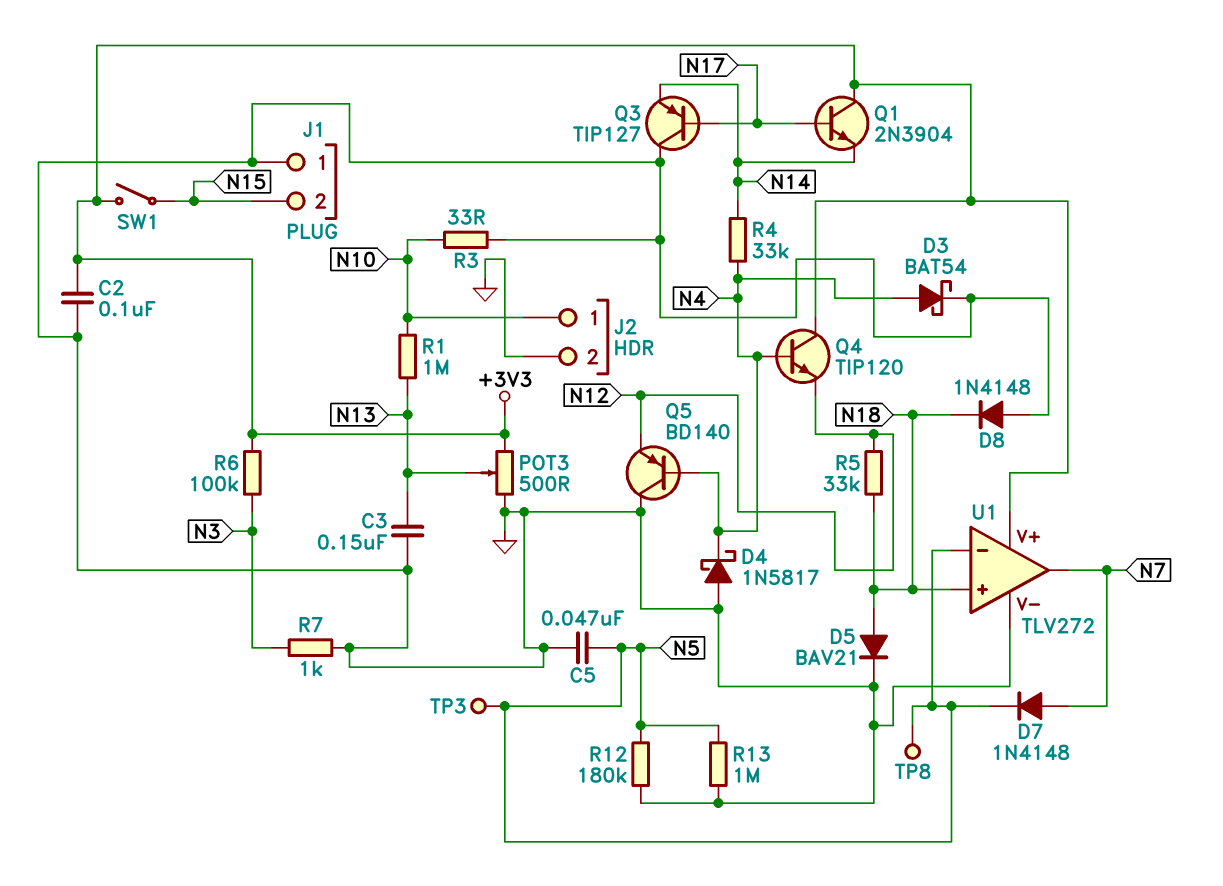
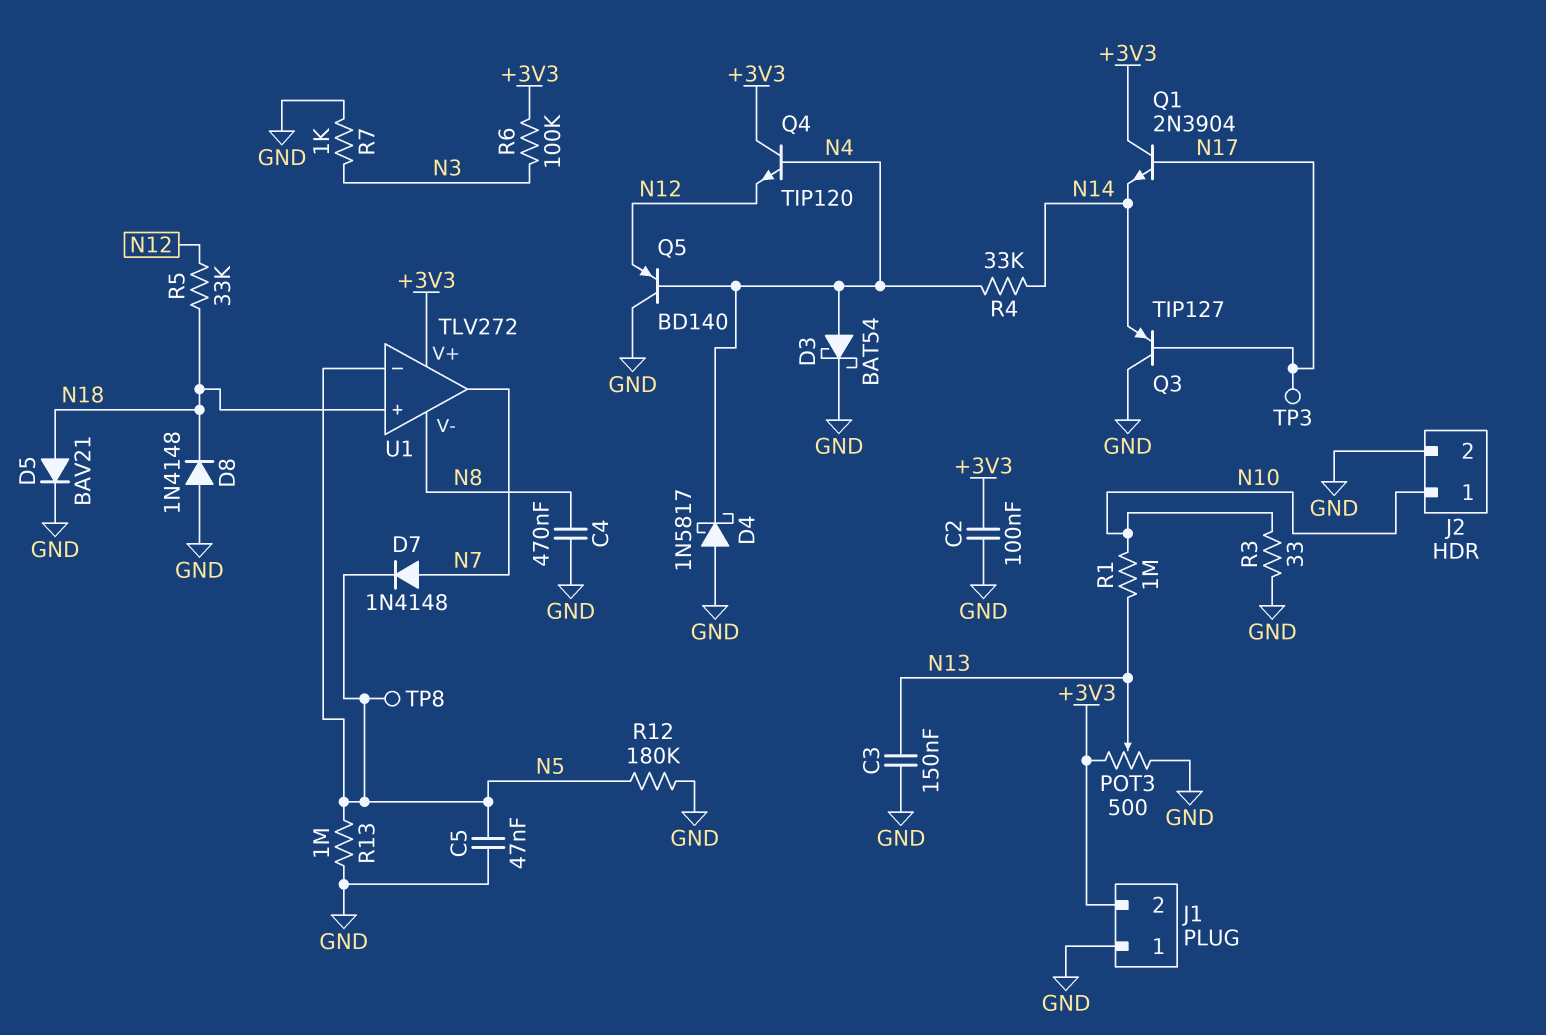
C4: none -> 470nF (GND, N8)
J1 pin 2: N15 -> +3V3
SW1: switch (+3V3, N15) -> none
TP3: test point (N5) -> test point (N17)
U1 pin V-: GND -> N8

